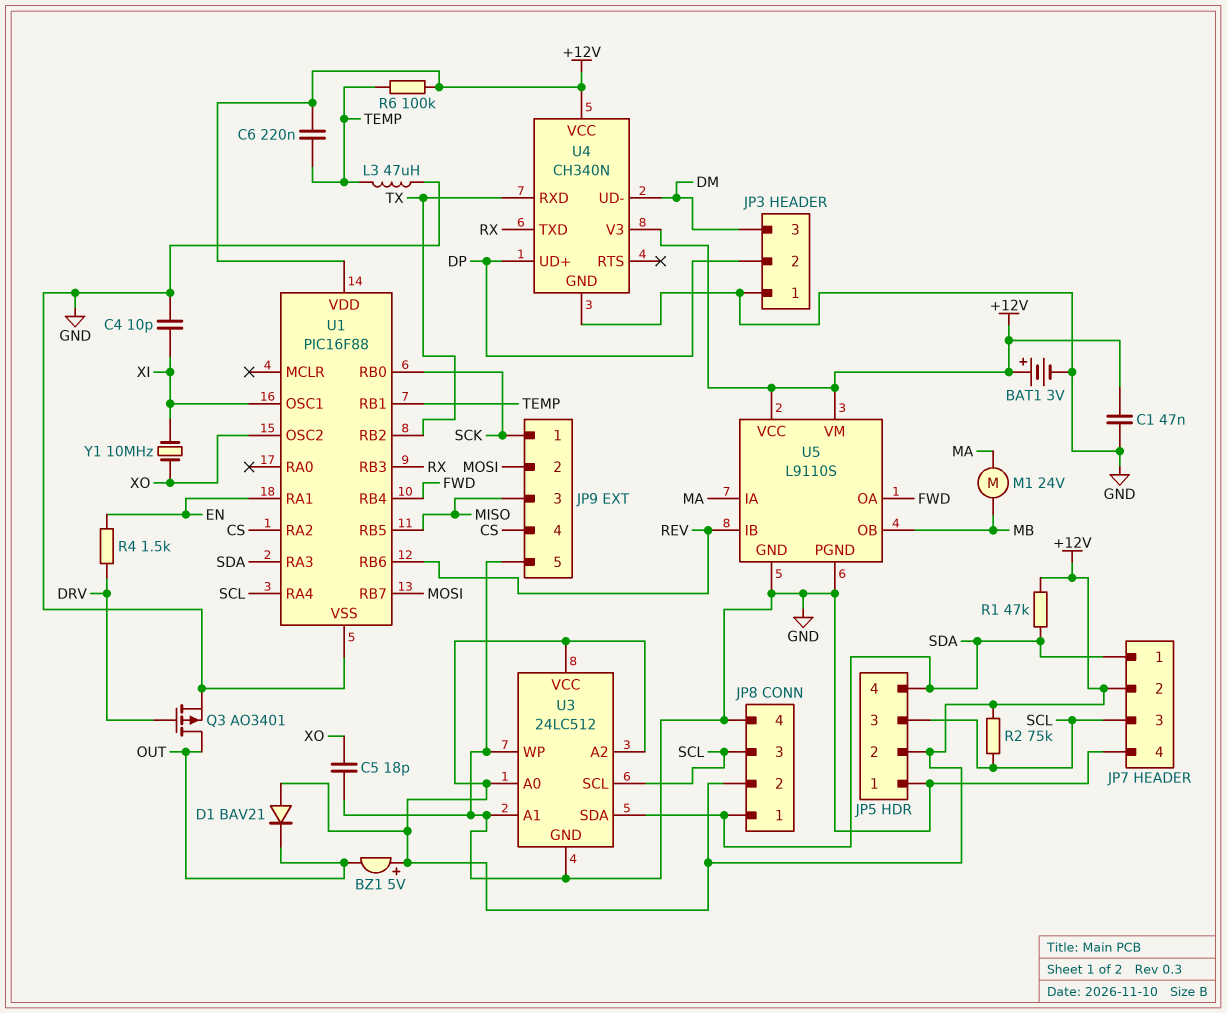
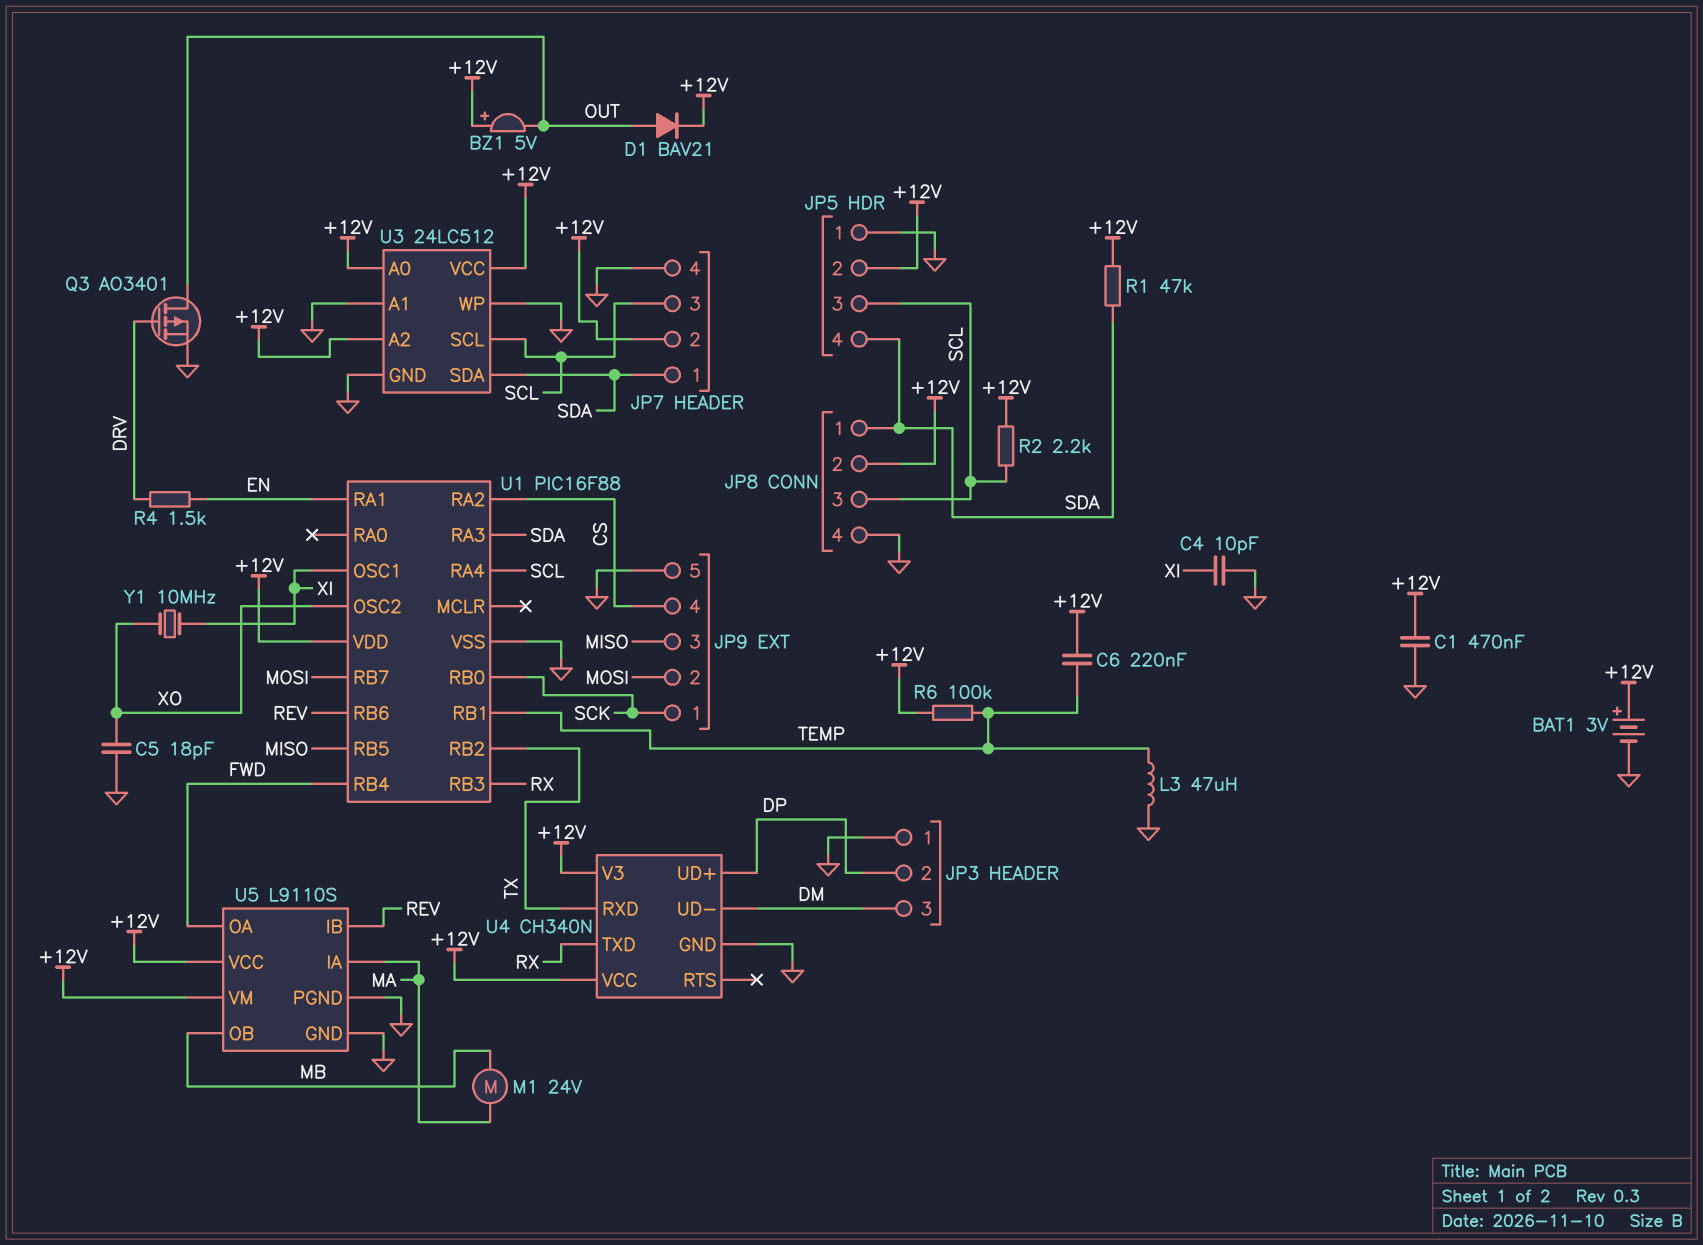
C1: 47nF (+12V, GND) -> 470nF (+12V, GND)
D1: diode BAV21 (A +12V, K OUT) -> diode BAV21 (A OUT, K +12V)
R2: 75k (+12V, SCL) -> 2.2k (+12V, SCL)

